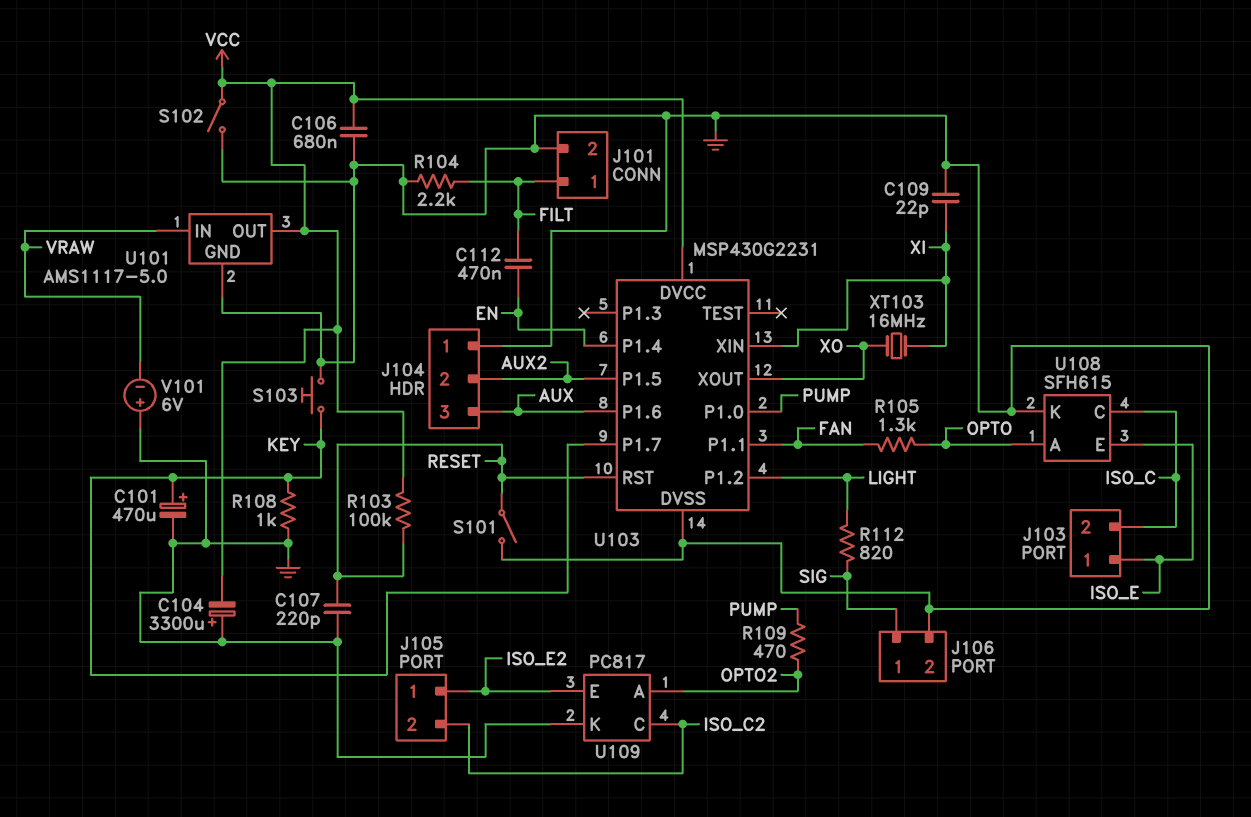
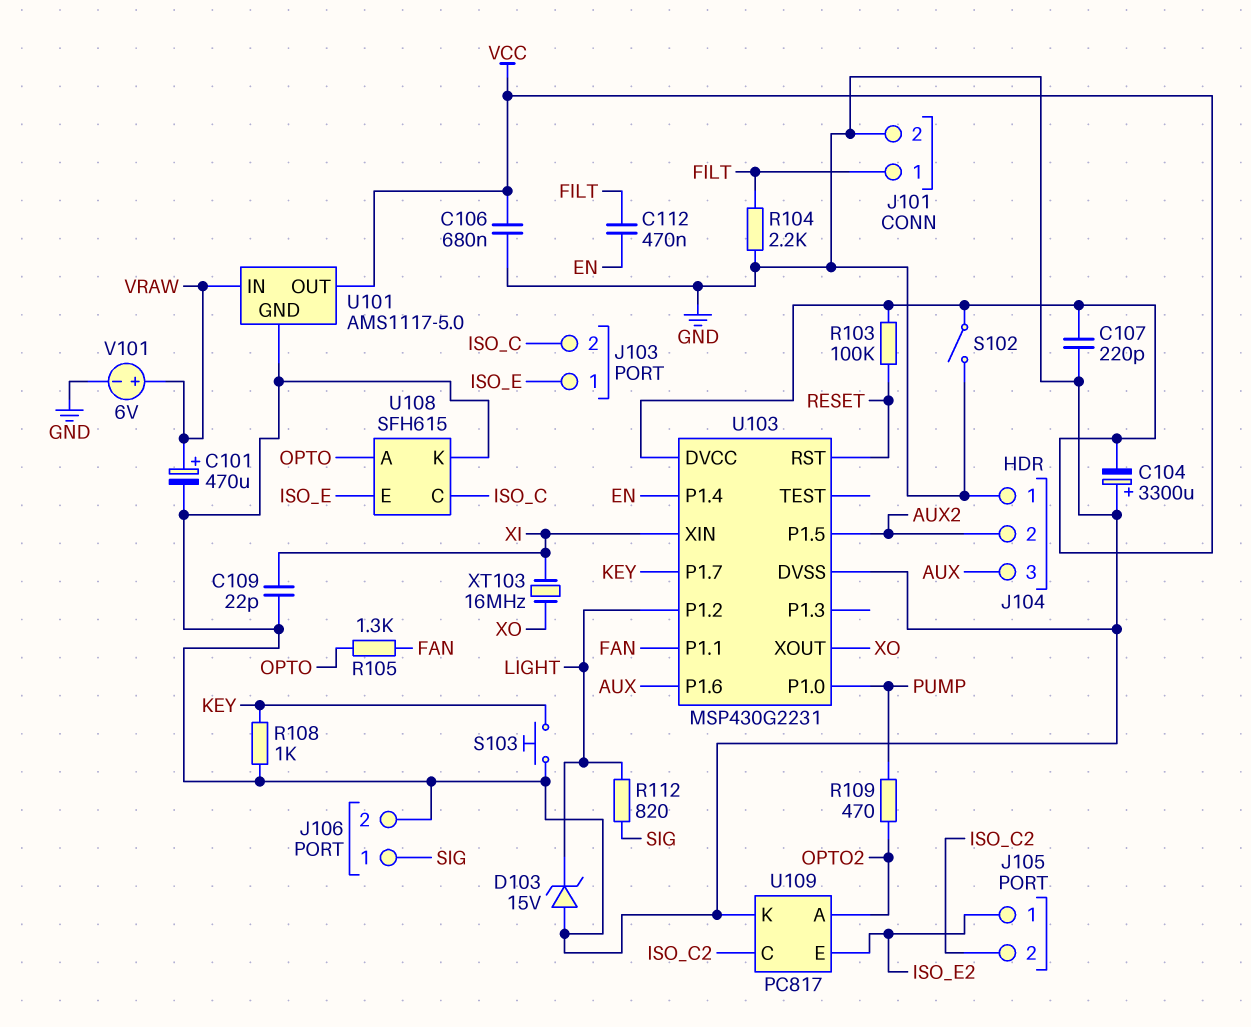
C101: 470uF (plus KEY, minus GND) -> 470uF (plus VRAW, minus GND)
C107: 220pF (GND, RESET) -> 220pF (GND, VCC)
D103: none -> zener 15V (A GND, K LIGHT)
S101: switch (GND, RESET) -> none
V101: 6V (plus GND, minus VRAW) -> 6V (plus VRAW, minus GND)

